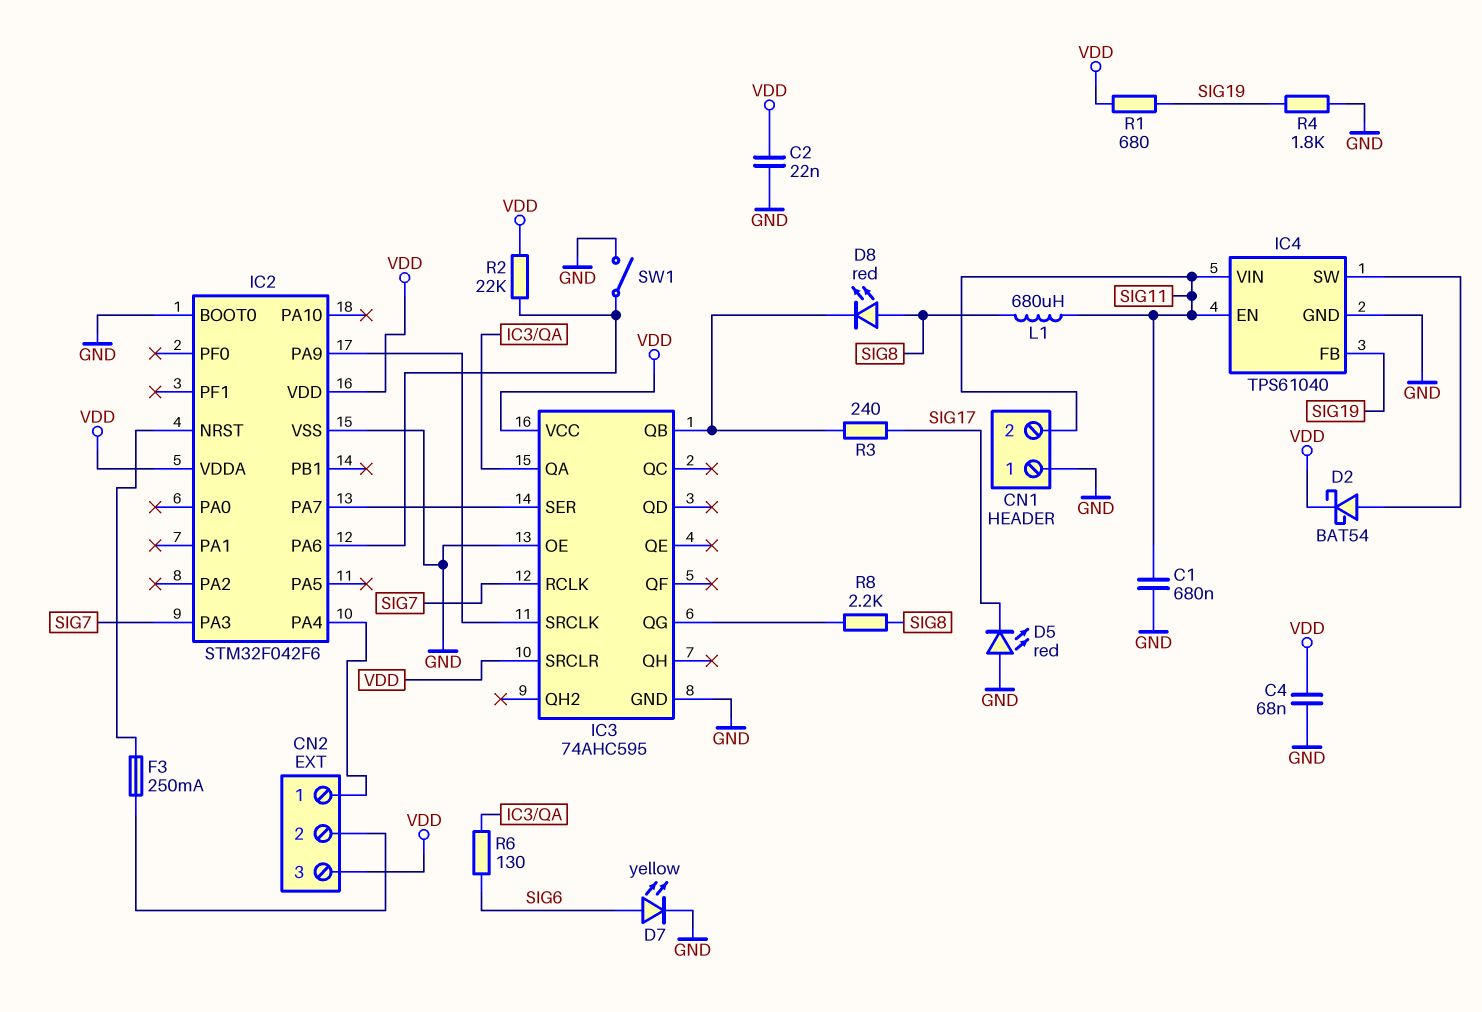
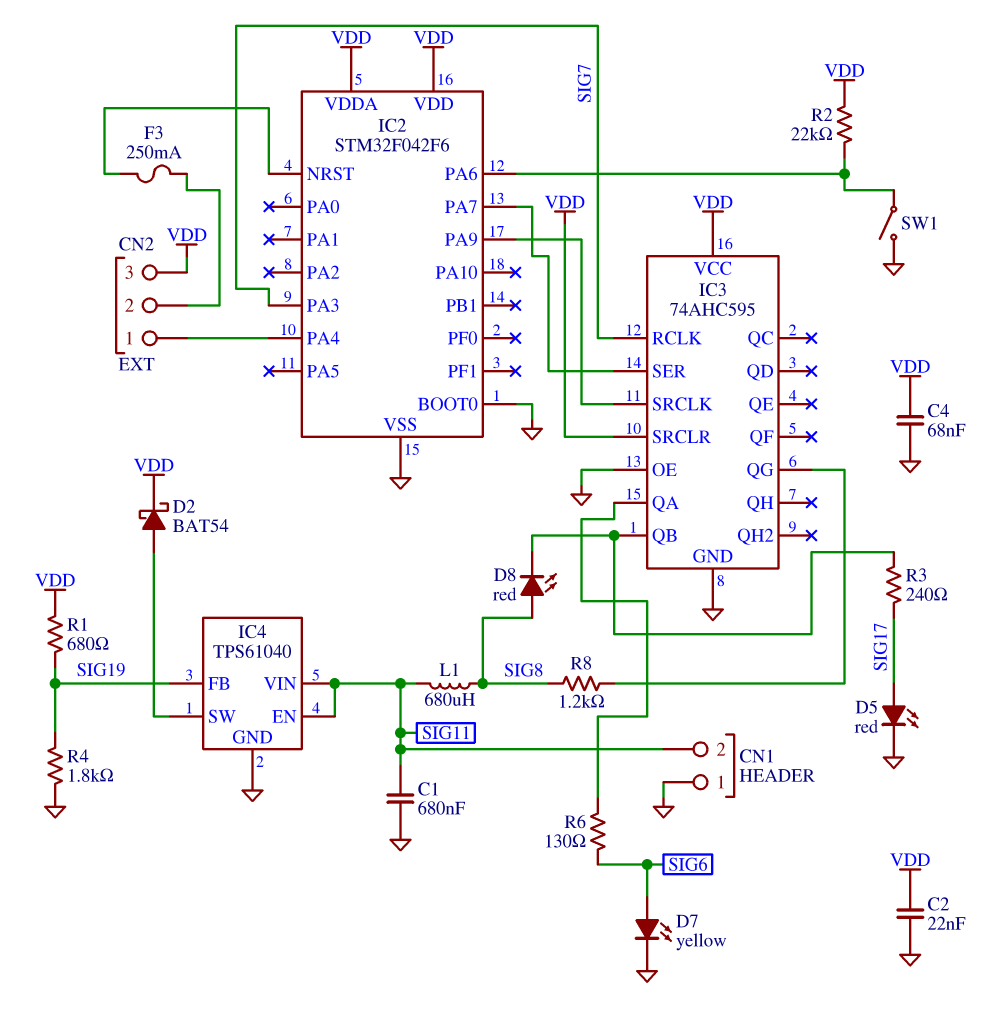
D5: LED red (A GND, K SIG17) -> LED red (A SIG17, K GND)
R8: 2.2k (IC3/QG, SIG8) -> 1.2k (IC3/QG, SIG8)

